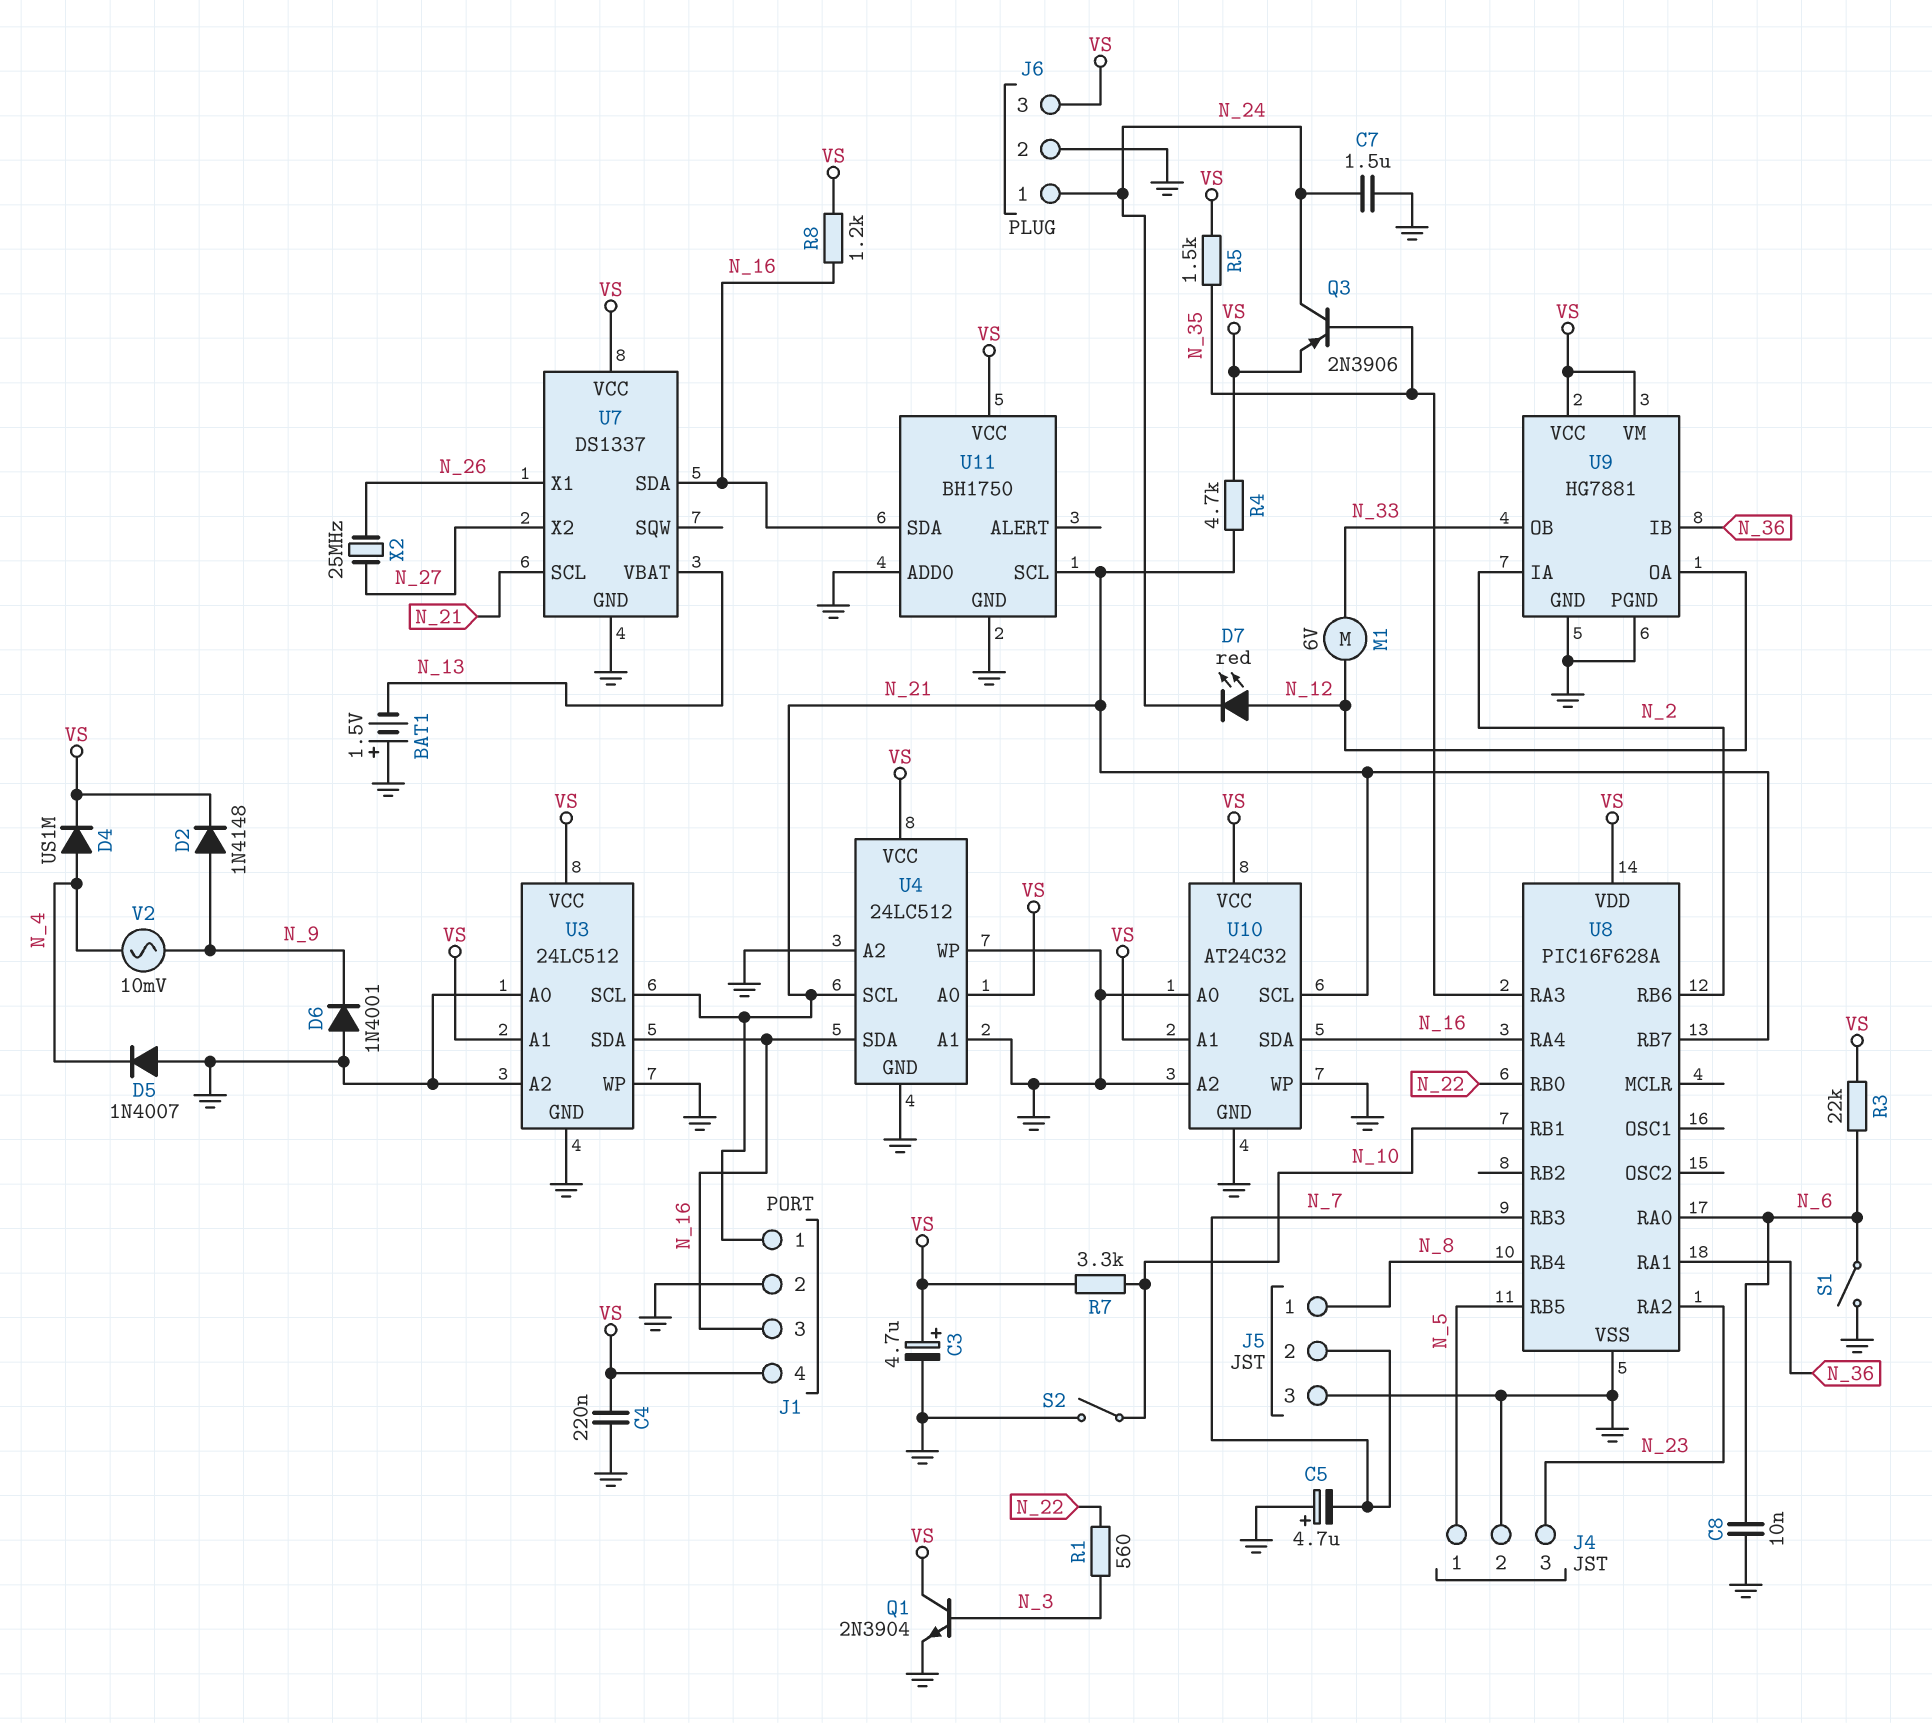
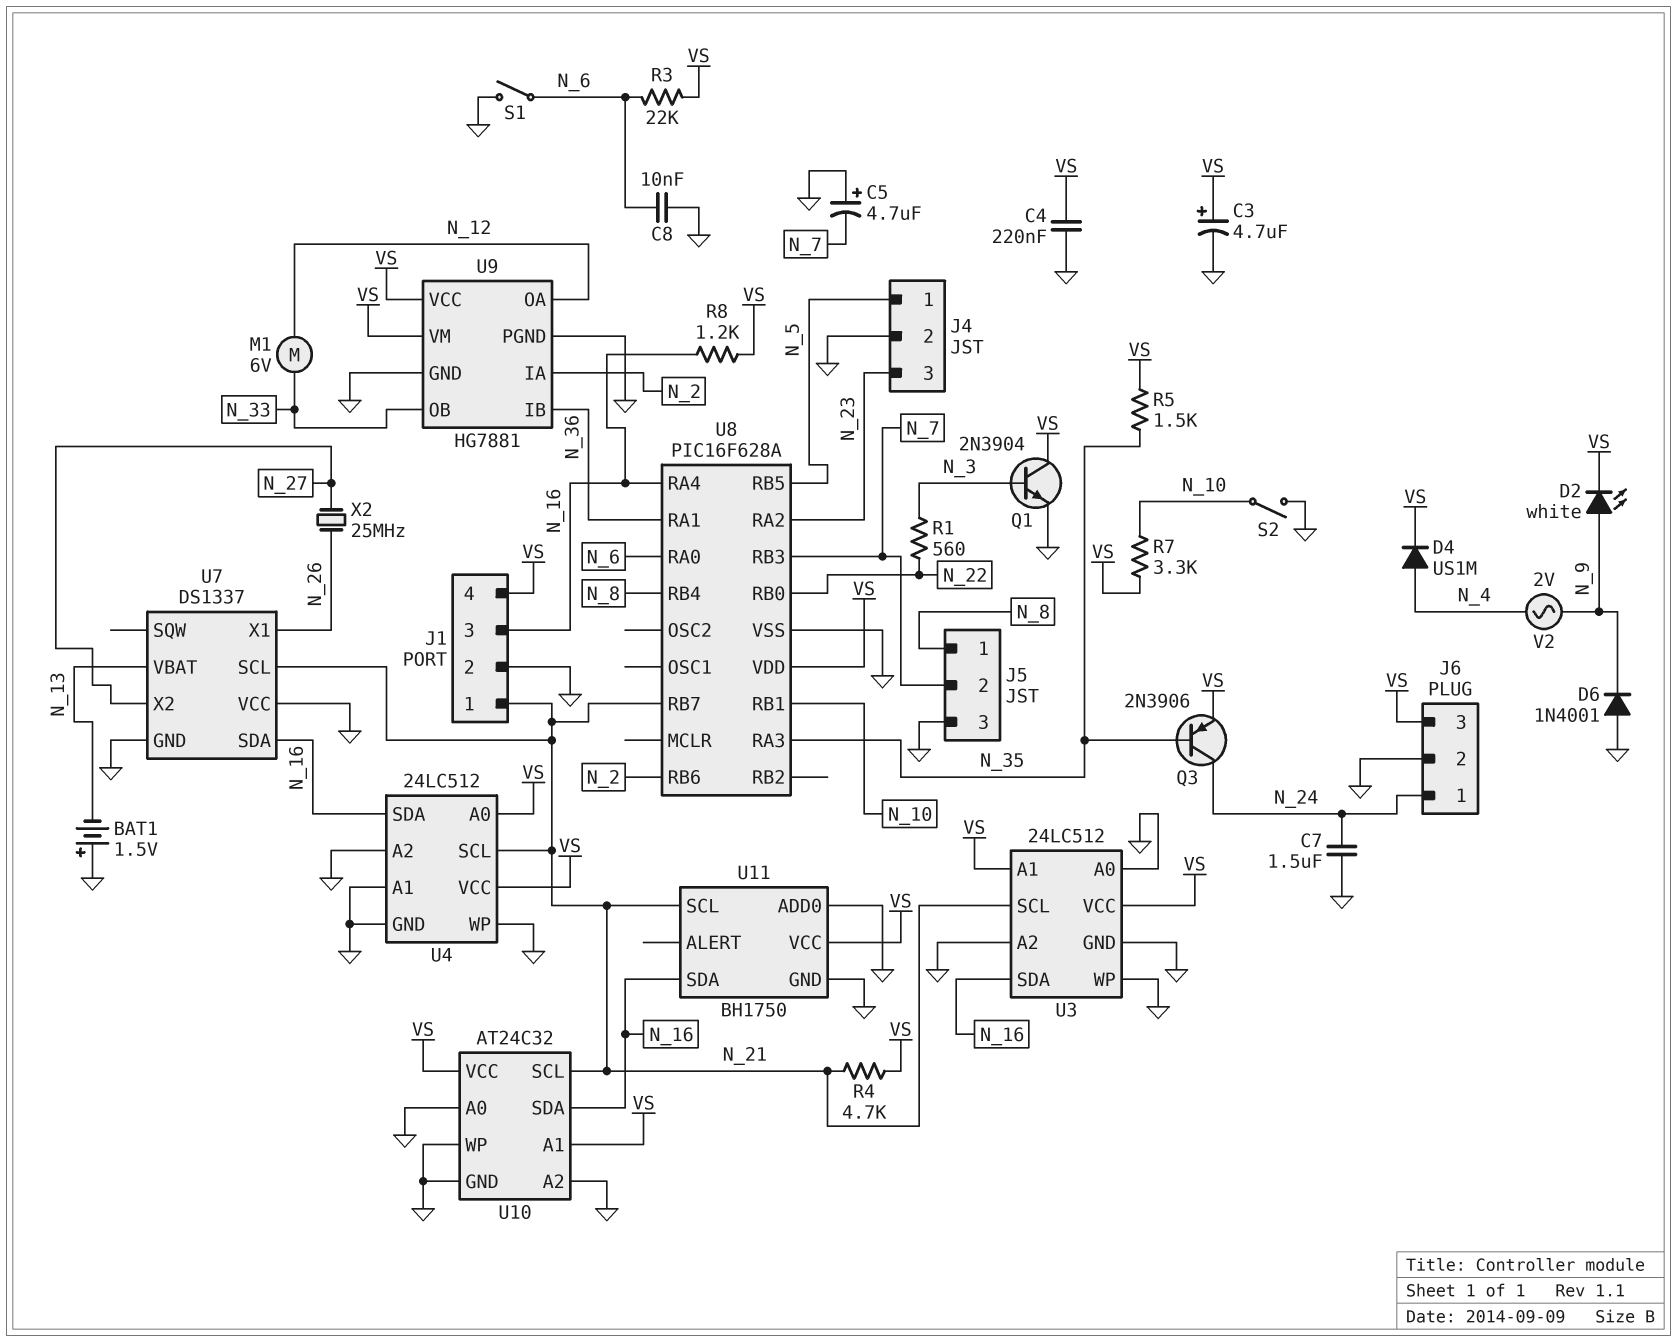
D2: diode 1N4148 (A N_9, K VS) -> LED white (A N_9, K VS)
D5: diode 1N4007 (A GND, K N_4) -> none
D7: LED red (A N_12, K N_24) -> none
U7 pin VCC: VS -> GND
V2: AC 10mV (N_4, N_9) -> AC 2V (N_4, N_9)

